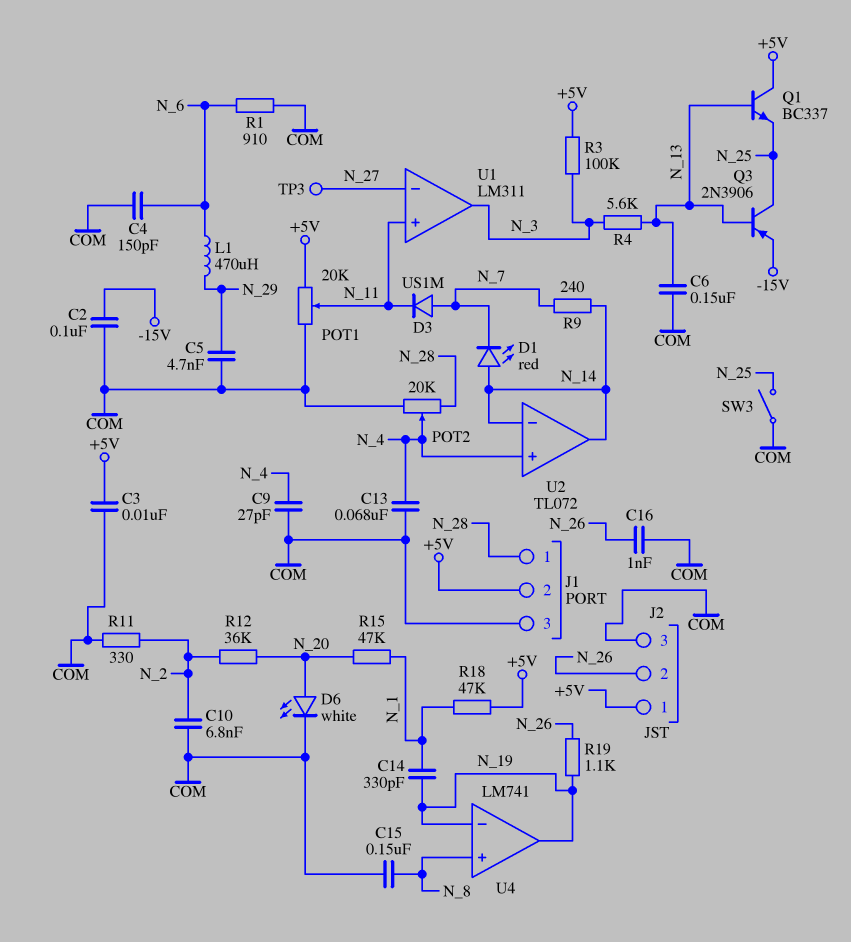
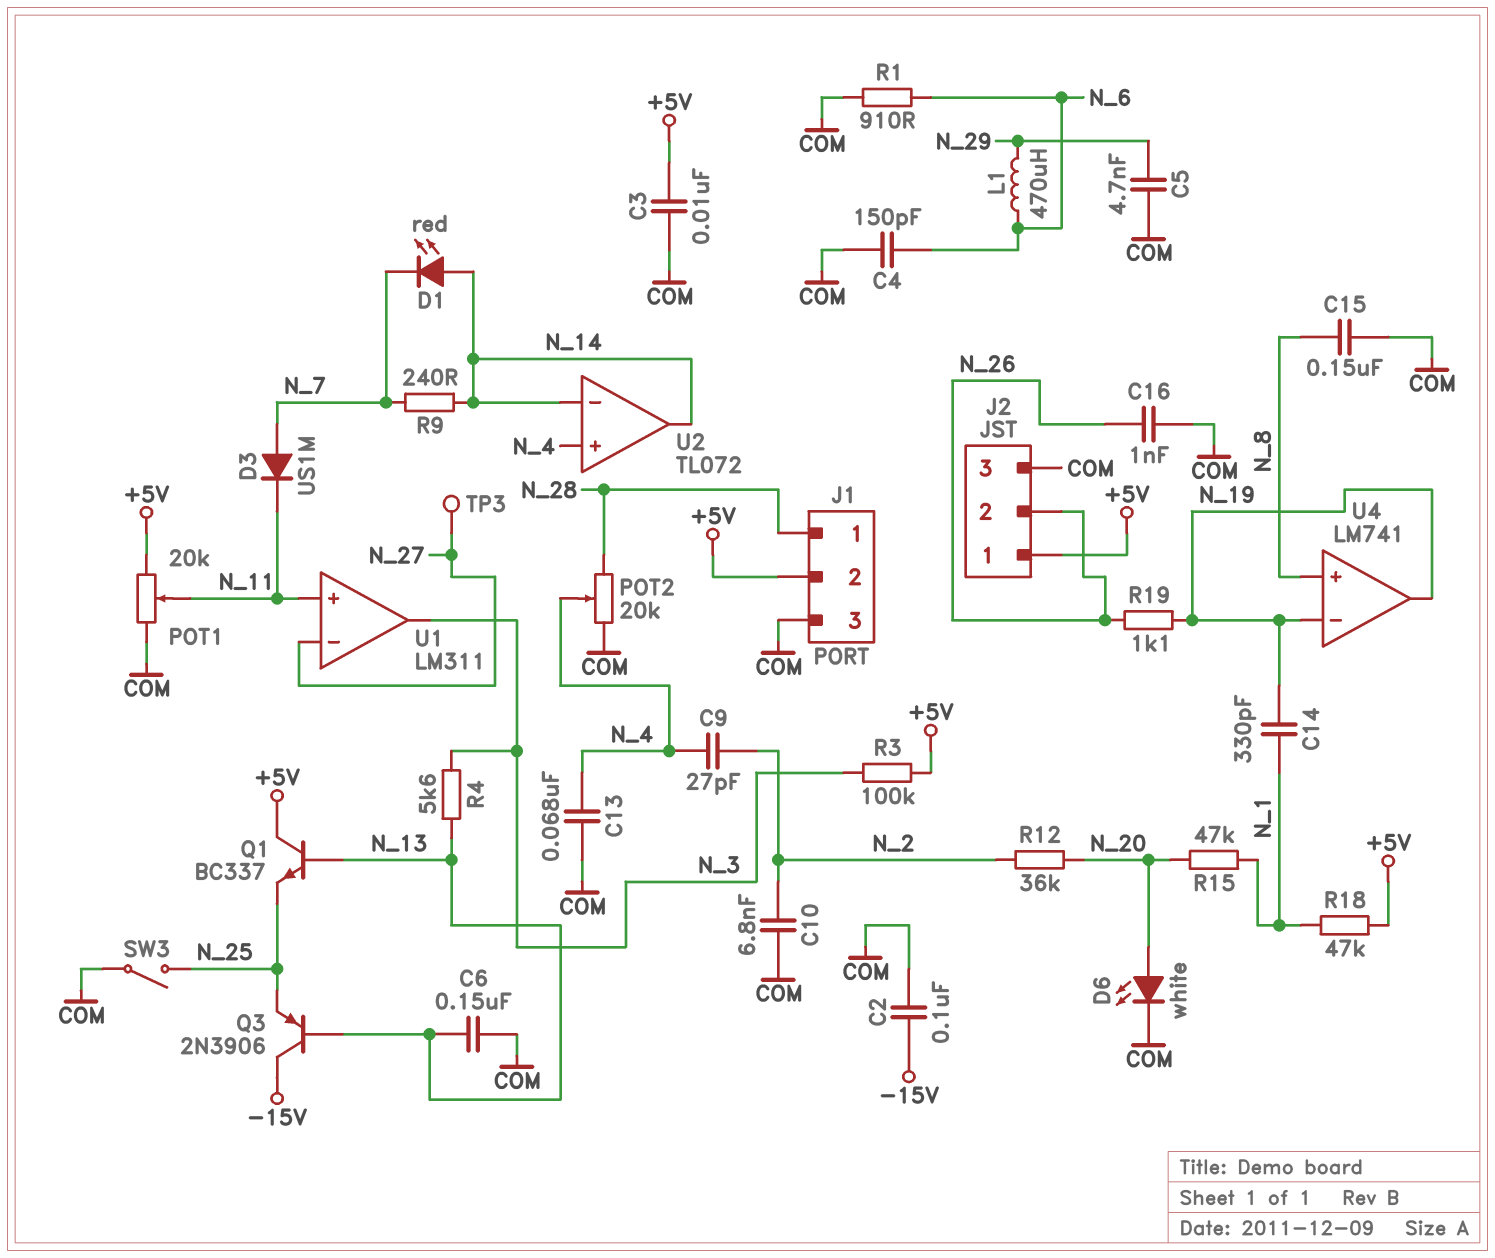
C9: 27pF (COM, N_4) -> 27pF (N_2, N_4)
Q3: PNP 2N3906 (B N_13, C N_25, E -15V) -> PNP 2N3906 (B N_13, C -15V, E N_25)
R11: 330 (COM, N_2) -> none

